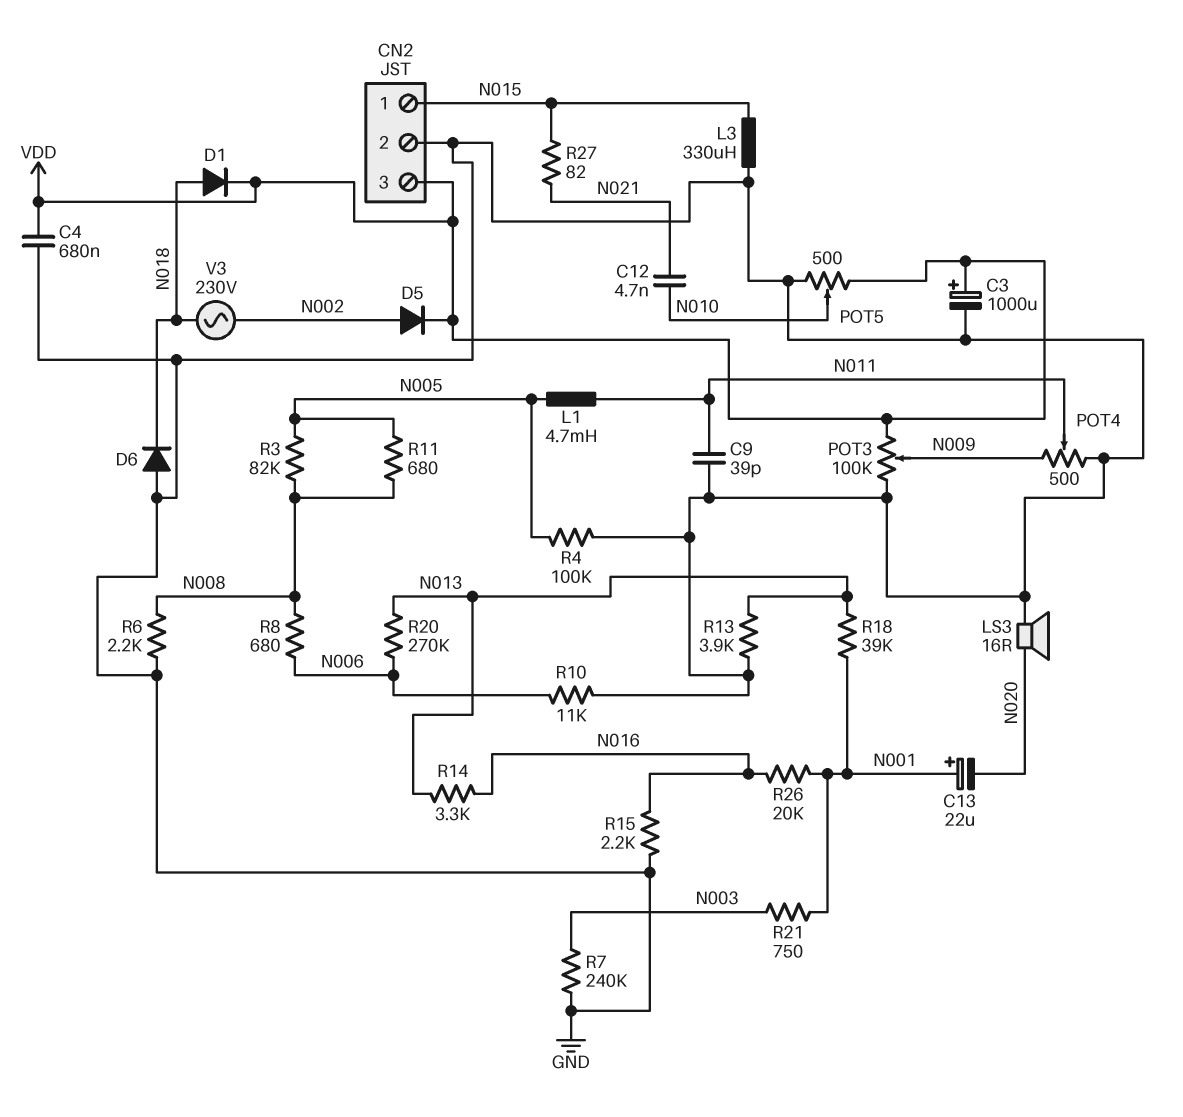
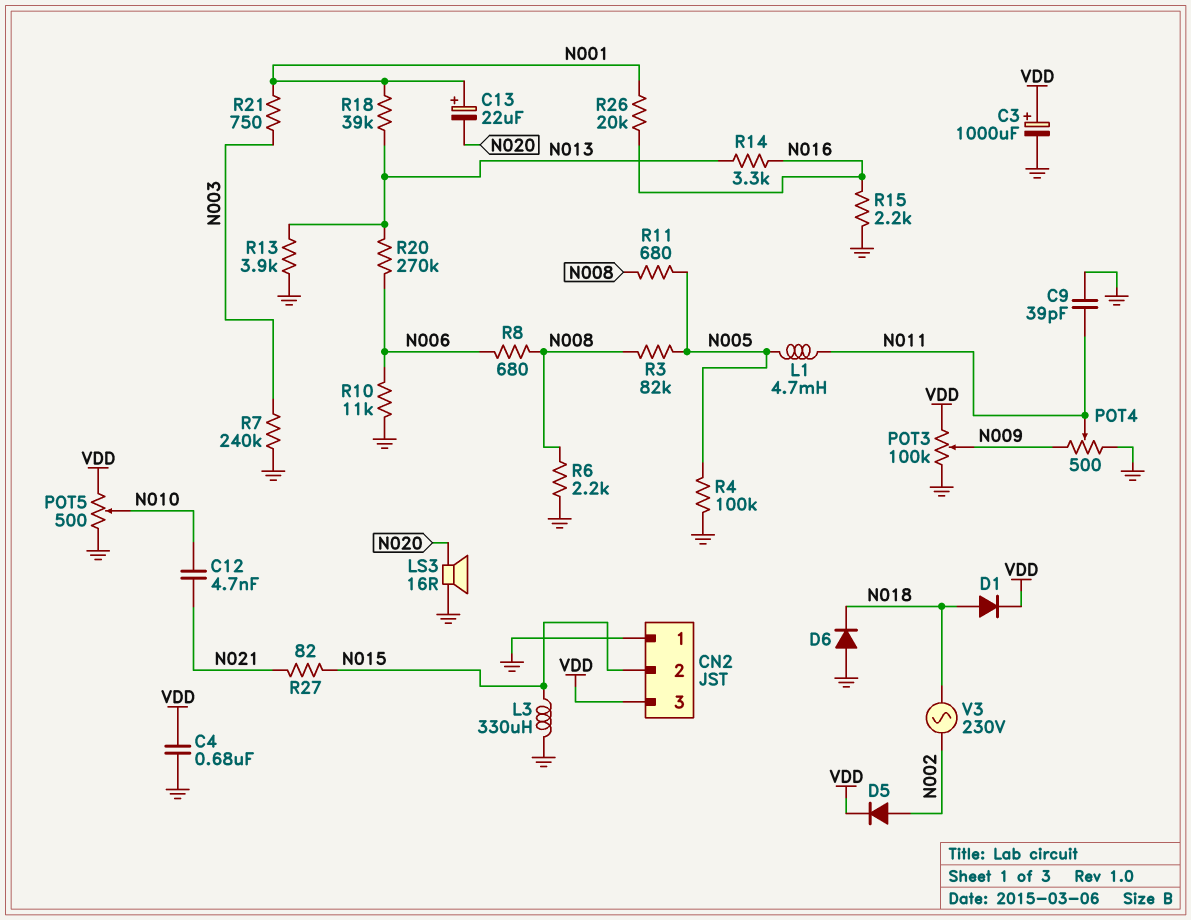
CN2 pin 1: N015 -> GND
CN2 pin 2: GND -> N015

